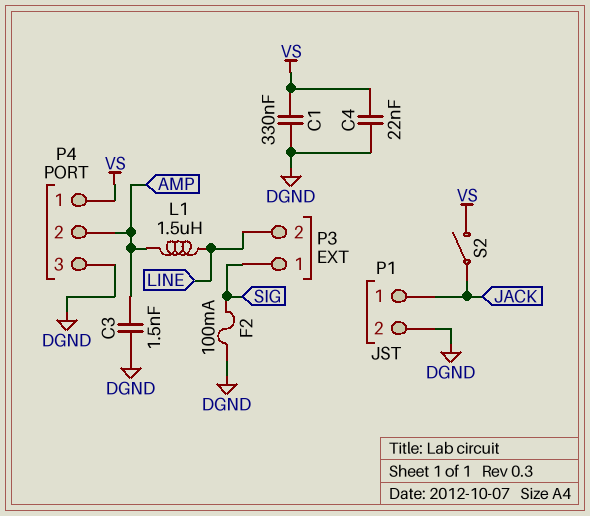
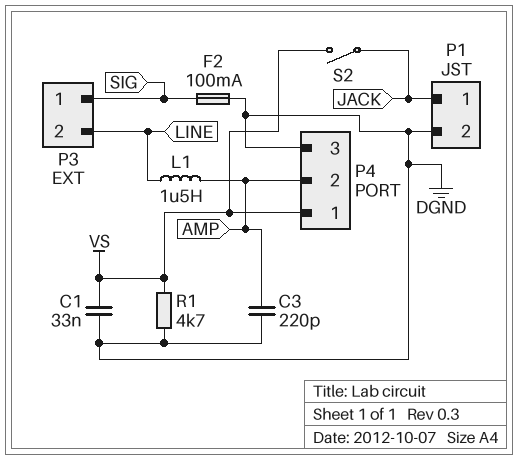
C1: 330nF (DGND, VS) -> 33nF (DGND, VS)
C3: 1.5nF (AMP, DGND) -> 220pF (AMP, DGND)
C4: 22nF (DGND, VS) -> none
R1: none -> 4.7k (DGND, VS)

